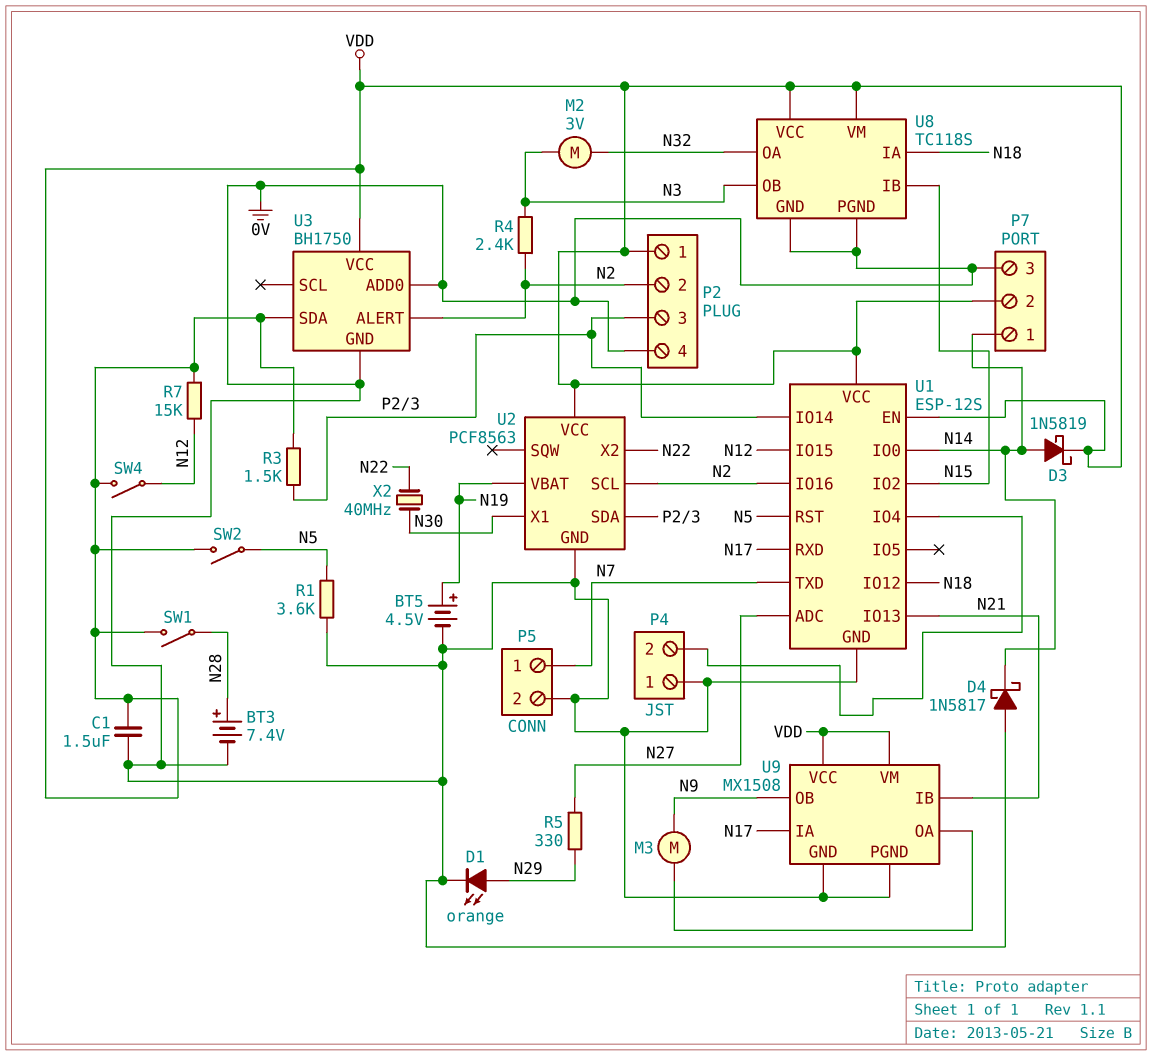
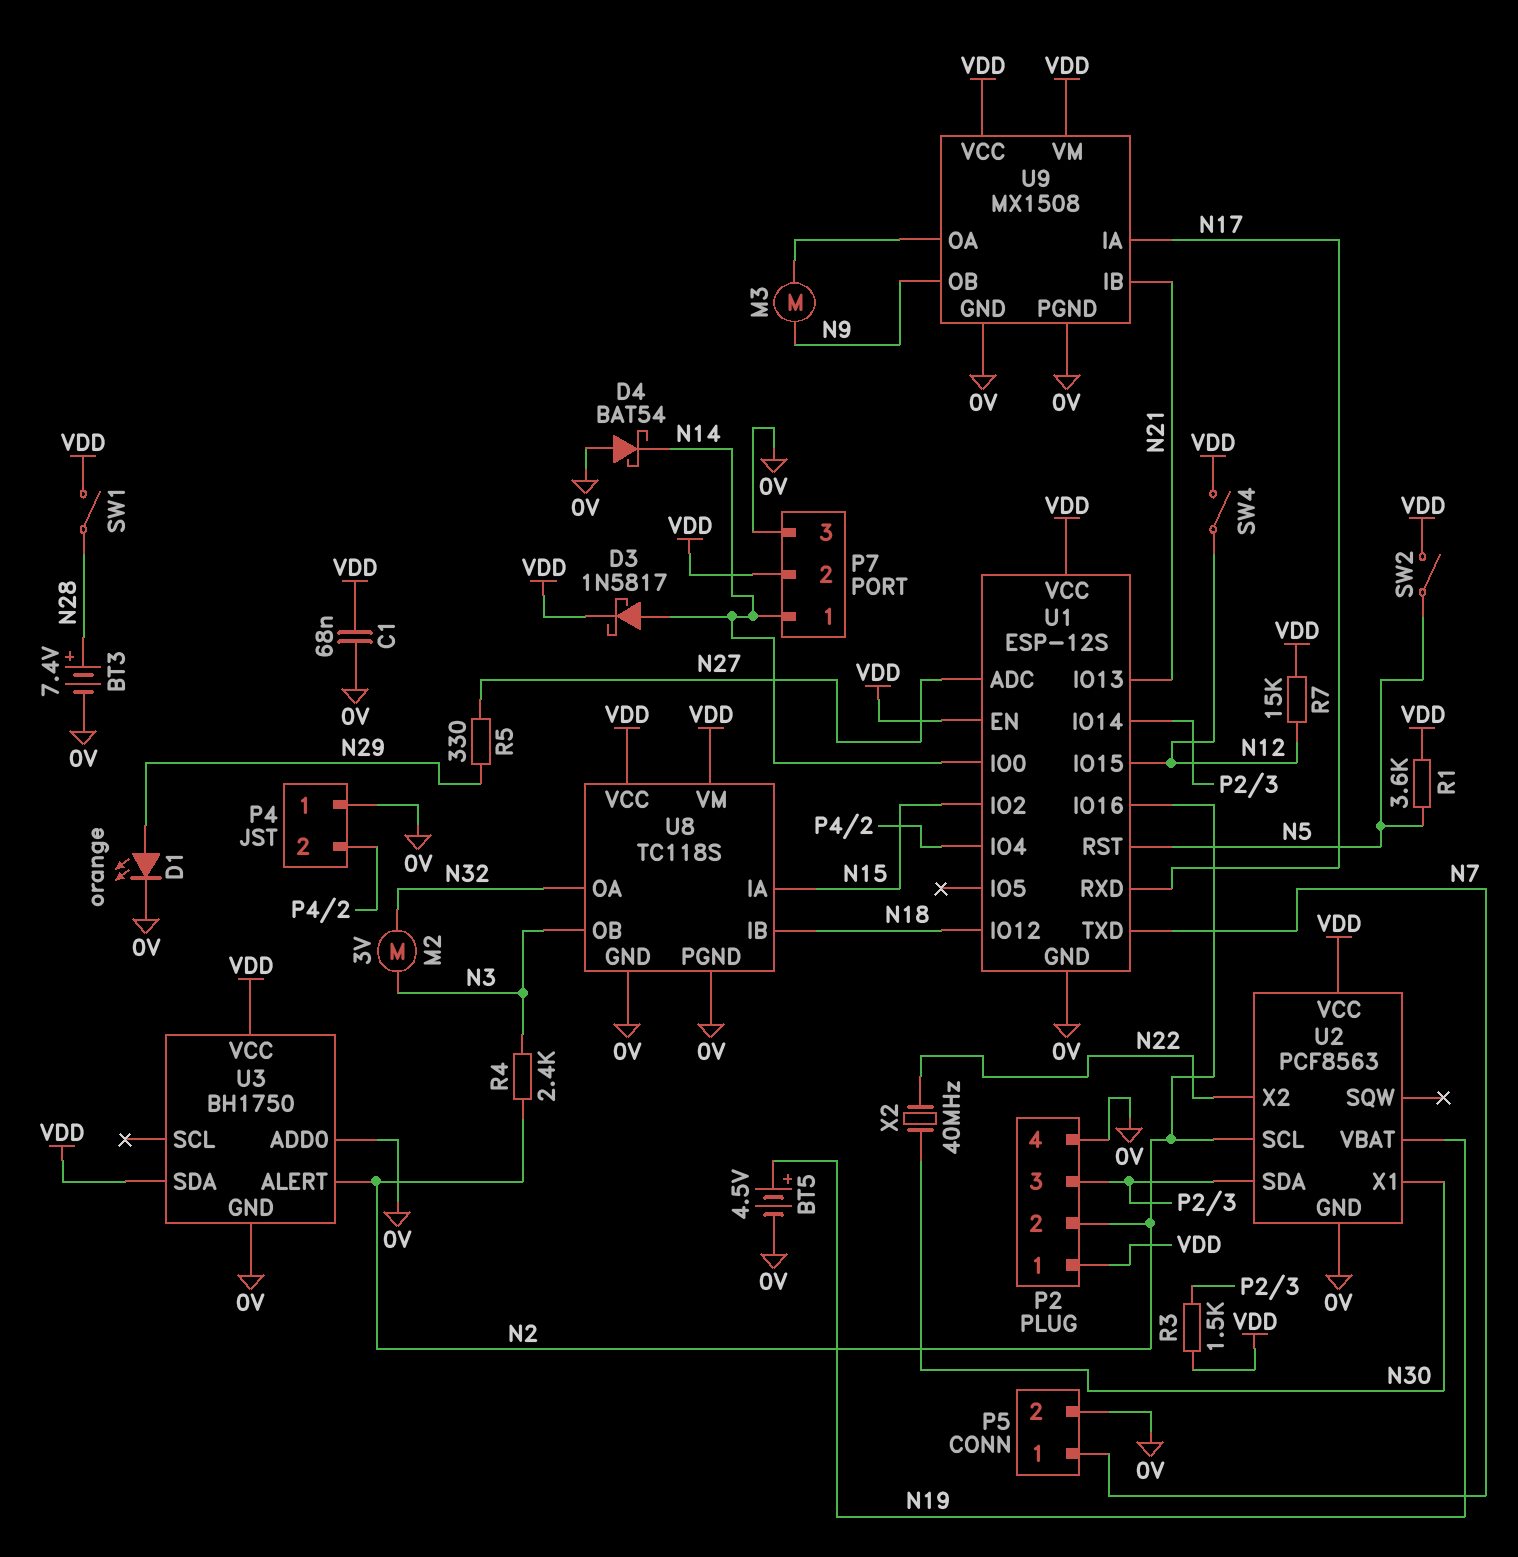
C1: 1.5uF (0V, VDD) -> 68nF (0V, VDD)
D3: schottky 1N5819 (A N14, K VDD) -> schottky 1N5817 (A N14, K VDD)
D4: schottky 1N5817 (A 0V, K N14) -> schottky BAT54 (A 0V, K N14)
R1: 3.6k (0V, N5) -> 3.6k (N5, VDD)
U8 pin IA: N18 -> N15
U8 pin IB: N15 -> N18

